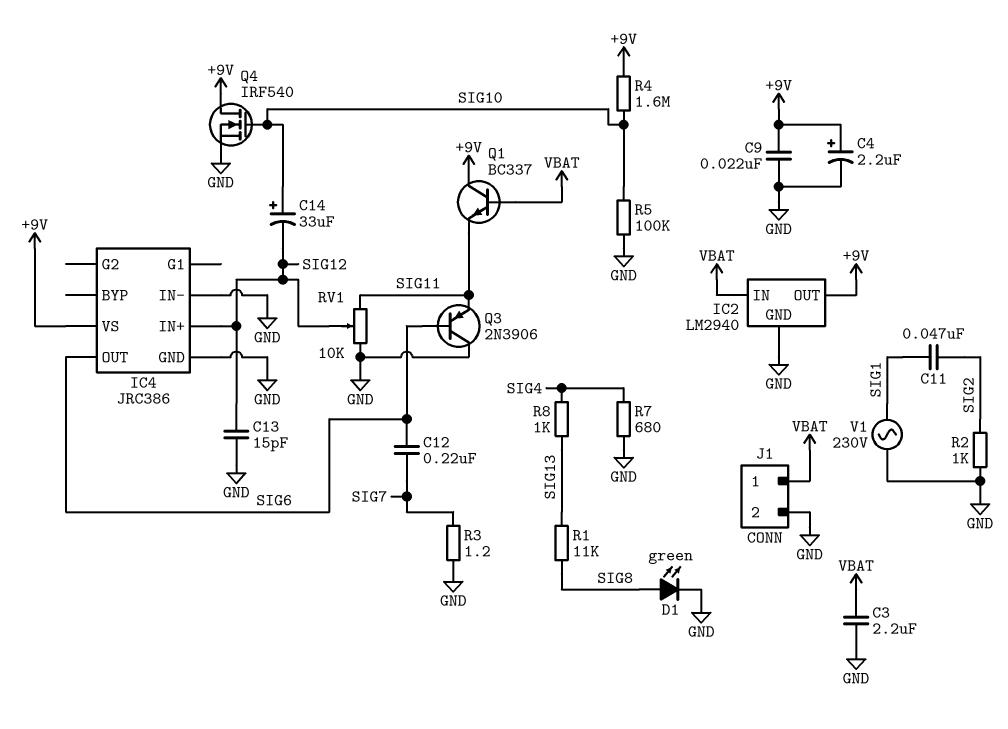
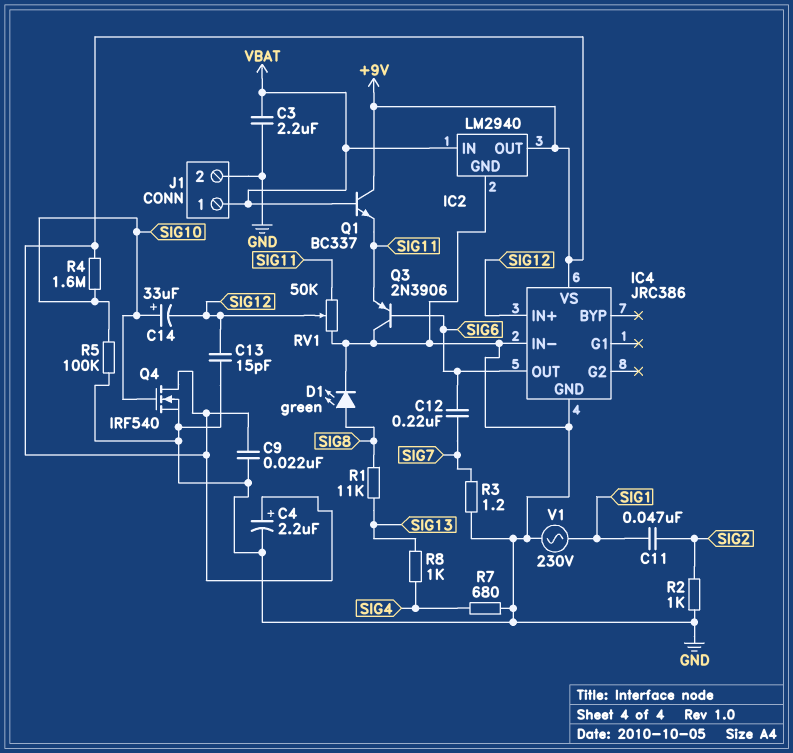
RV1: 10k (GND, SIG11, wiper SIG12) -> 50k (GND, SIG11, wiper SIG12)

